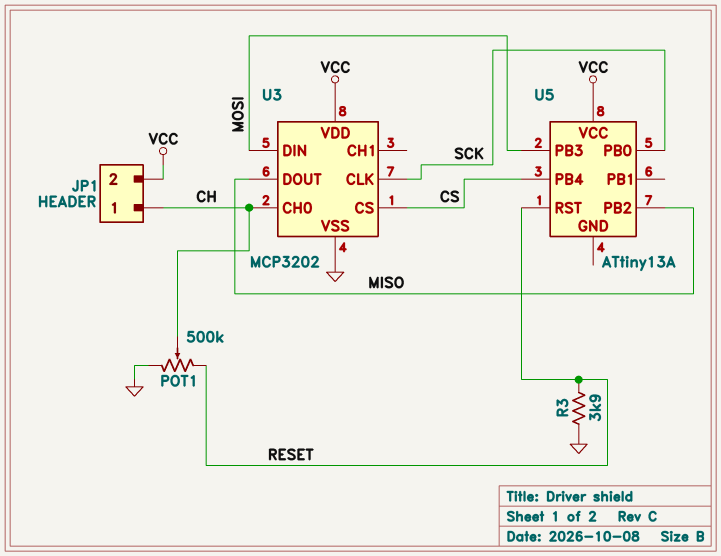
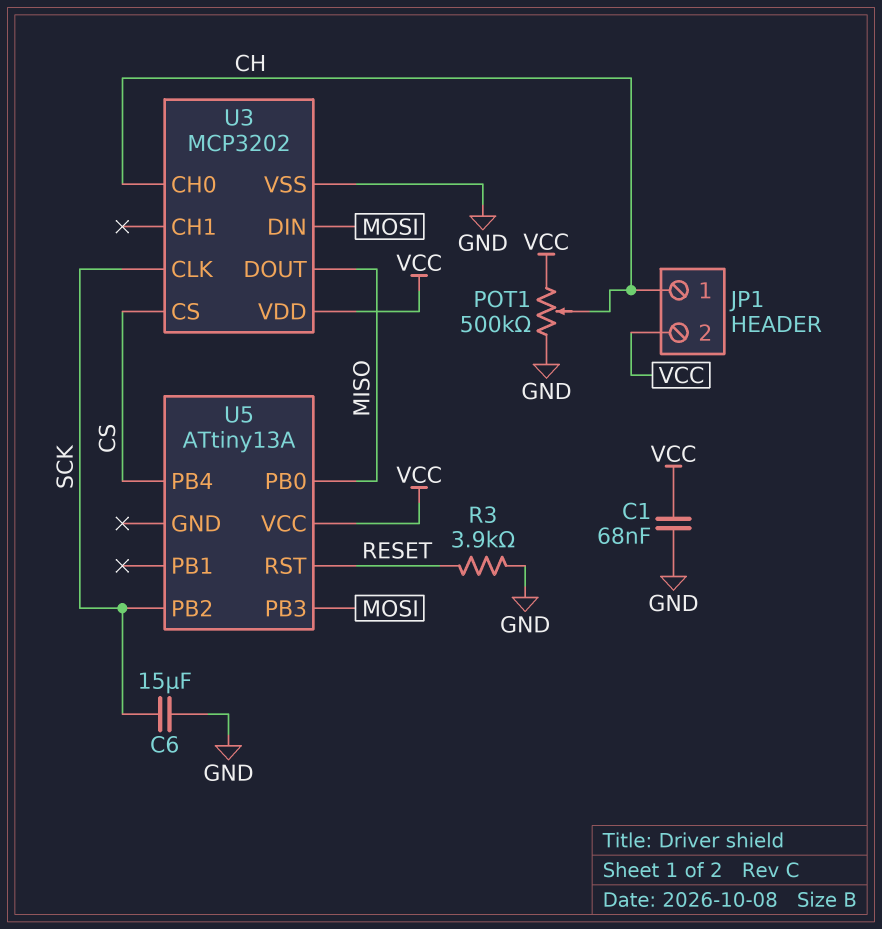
C1: none -> 68nF (GND, VCC)
C6: none -> 15uF (GND, SCK)
POT1: 500k (GND, RESET, wiper CH) -> 500k (GND, VCC, wiper CH)
U5 pin PB0: SCK -> MISO
U5 pin PB2: MISO -> SCK

